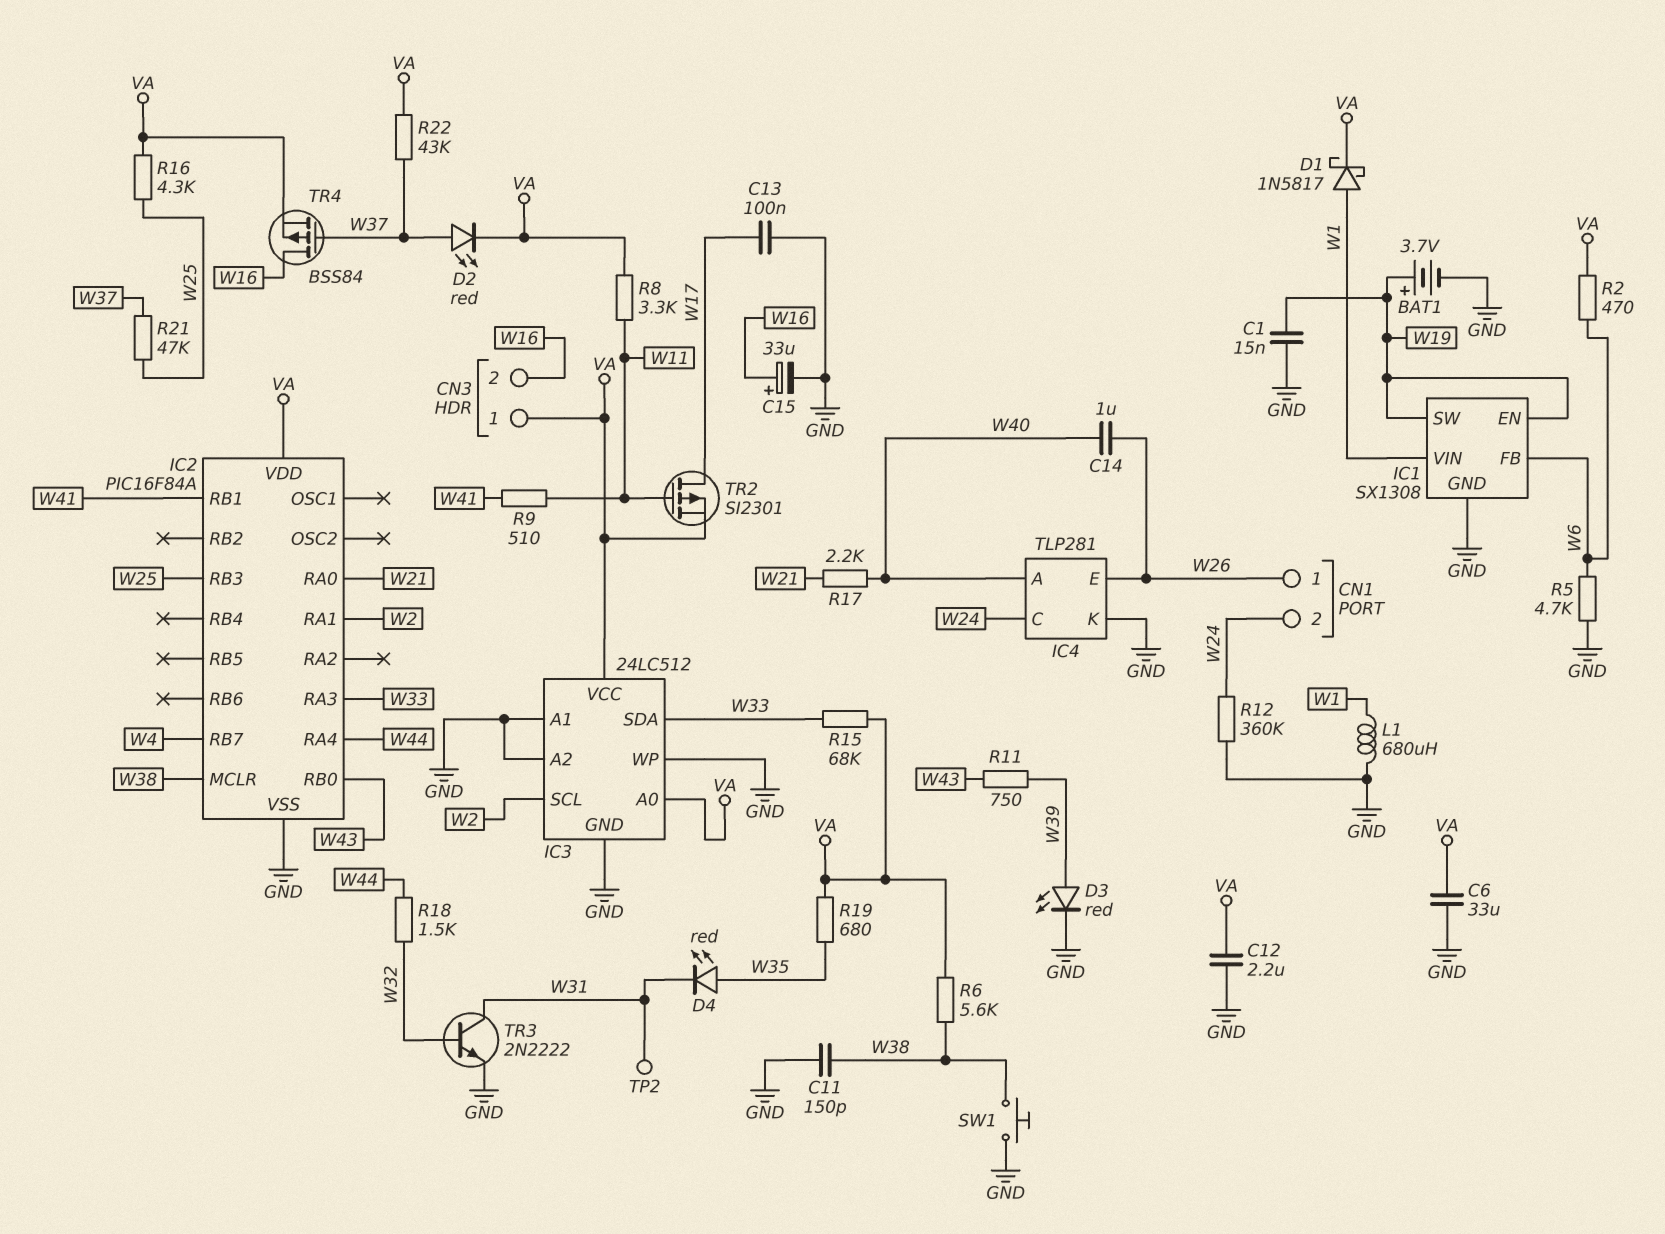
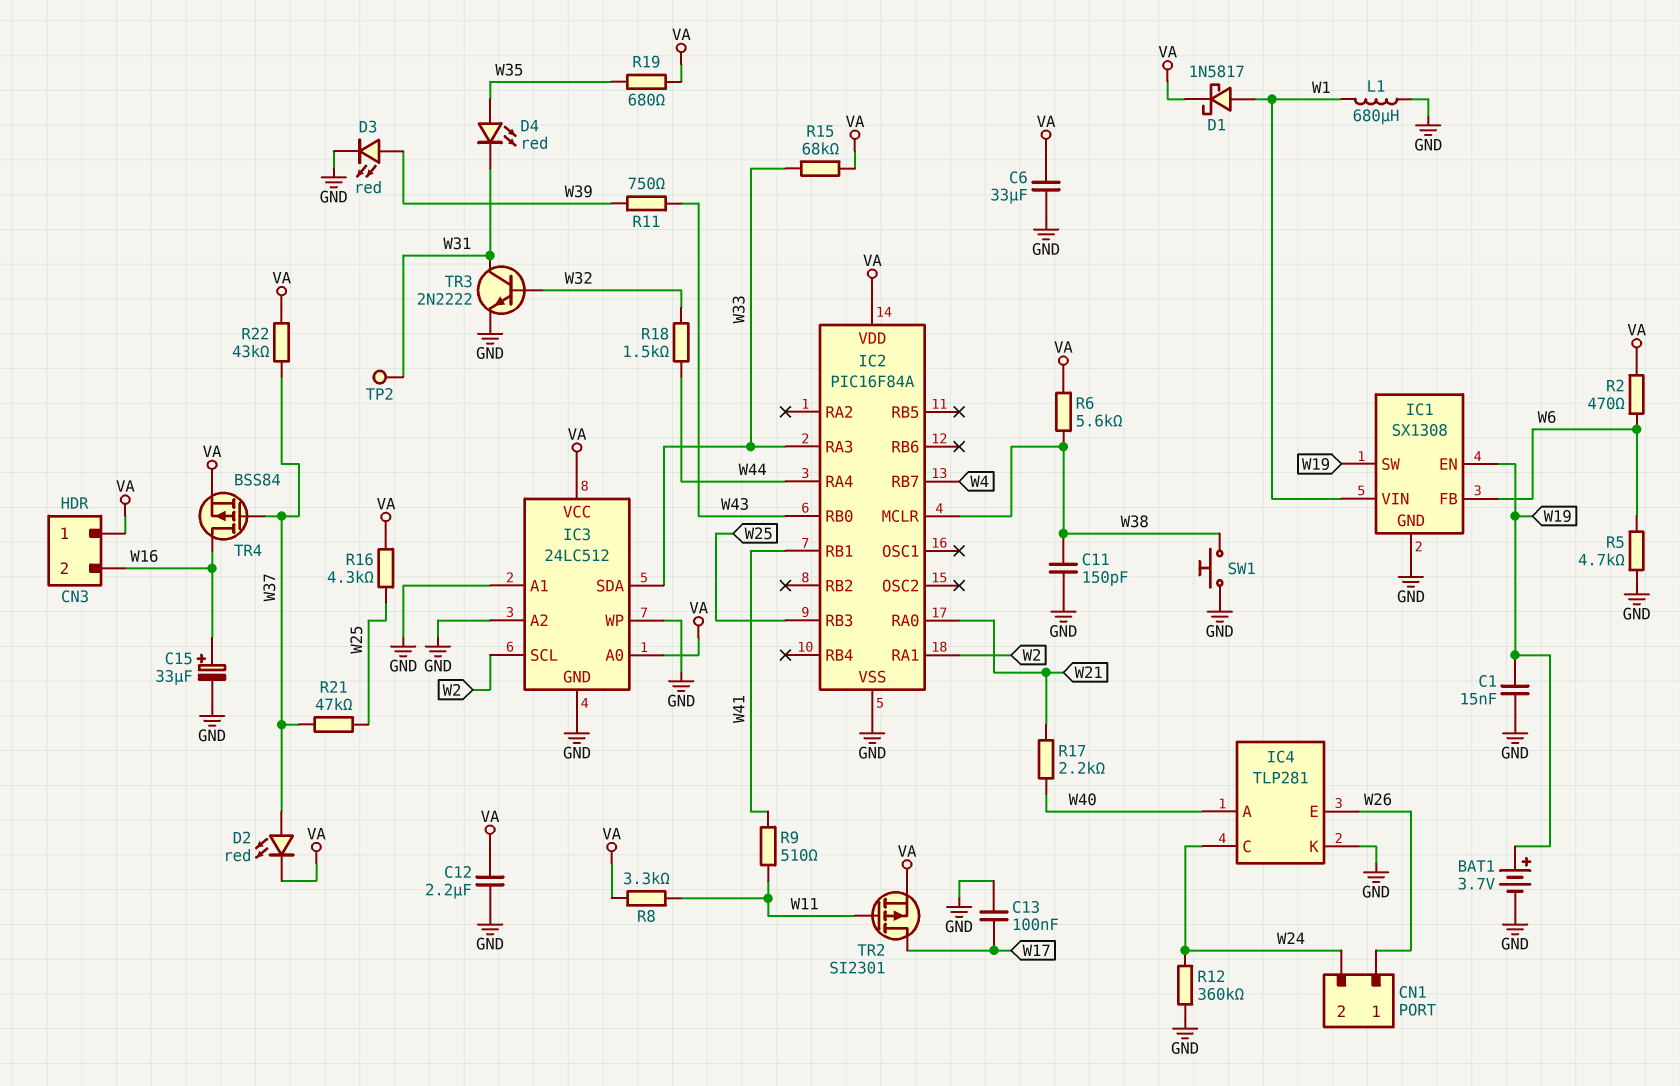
C14: 1uF (W26, W40) -> none

